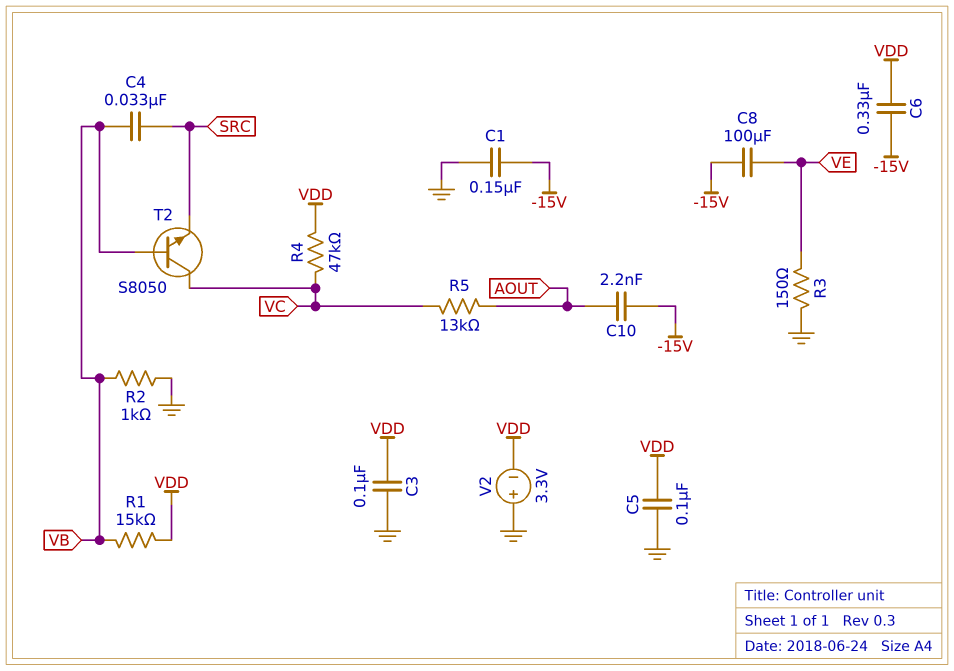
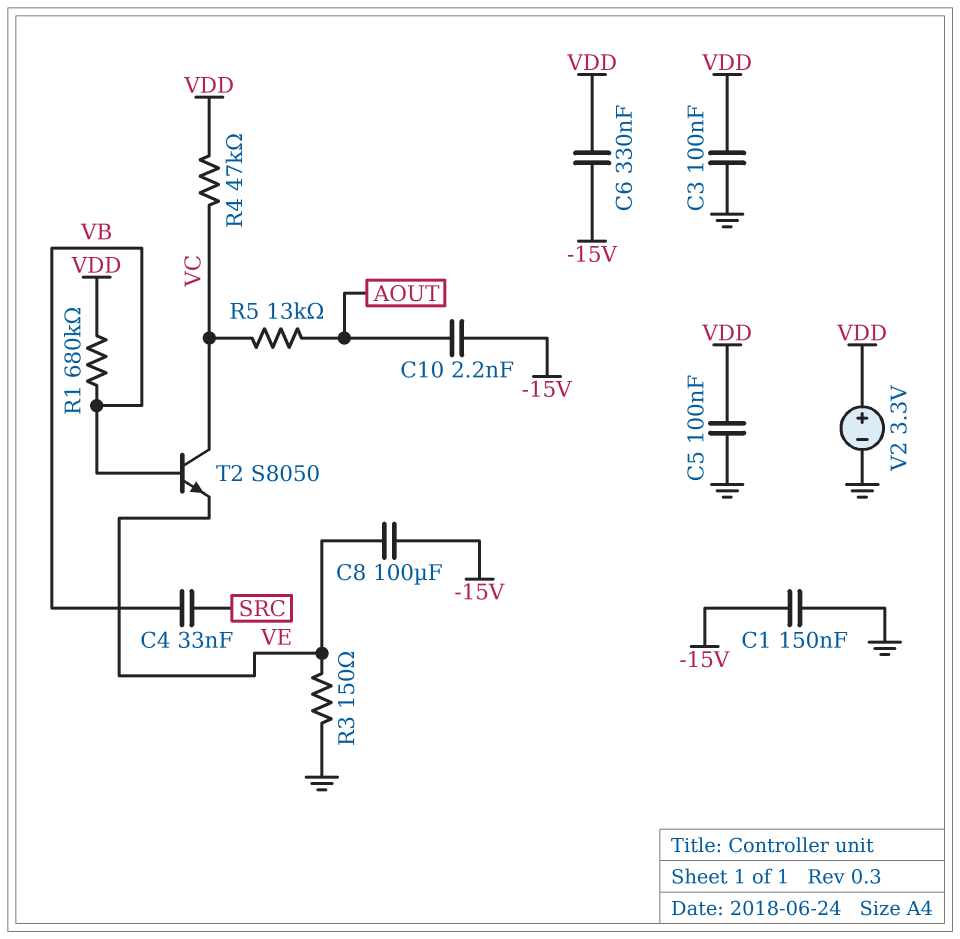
R1: 15k (VB, VDD) -> 680k (VB, VDD)
R2: 1k (GND, VB) -> none
T2: NPN S8050 (B VB, C VC, E SRC) -> NPN S8050 (B VB, C VC, E VE)
V2: 3.3V (plus GND, minus VDD) -> 3.3V (plus VDD, minus GND)

